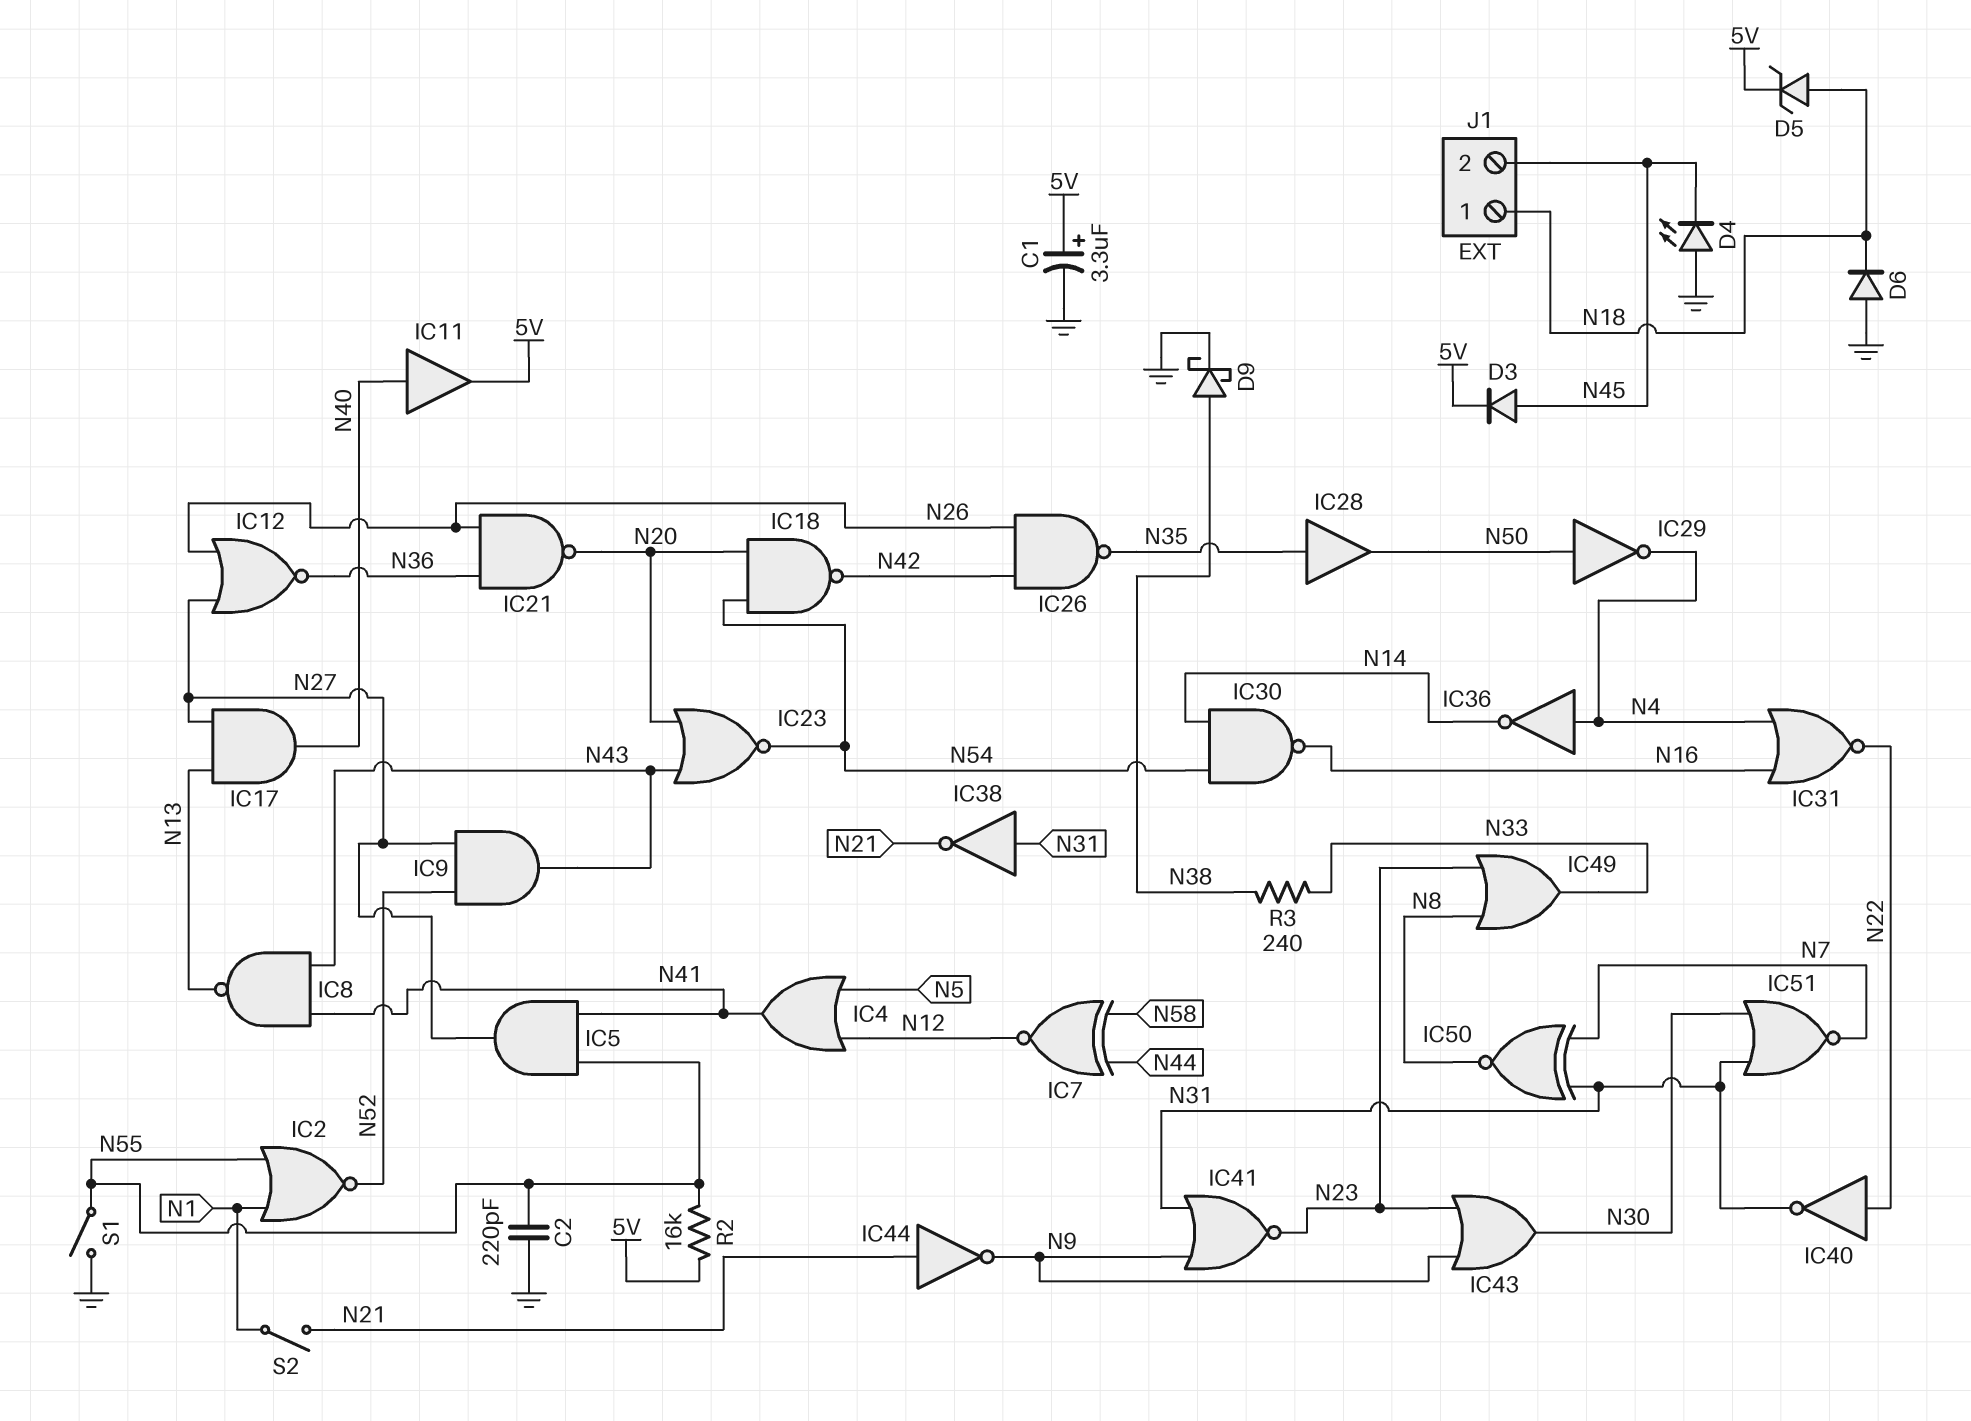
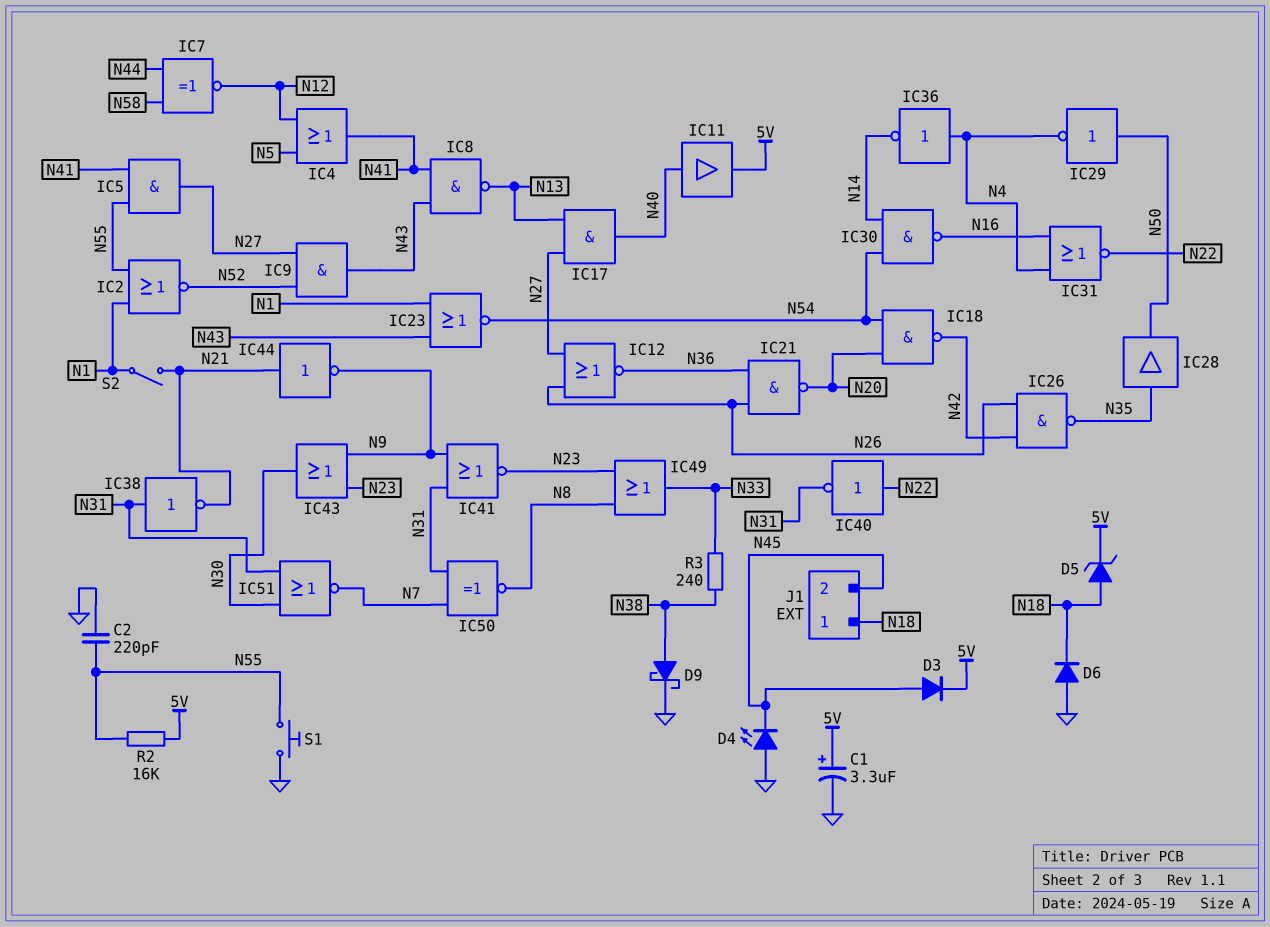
IC23: NOR (in N20, in N43, out N54) -> NOR (in N1, in N43, out N54)
S1: switch (GND, N55) -> button (GND, N55)

